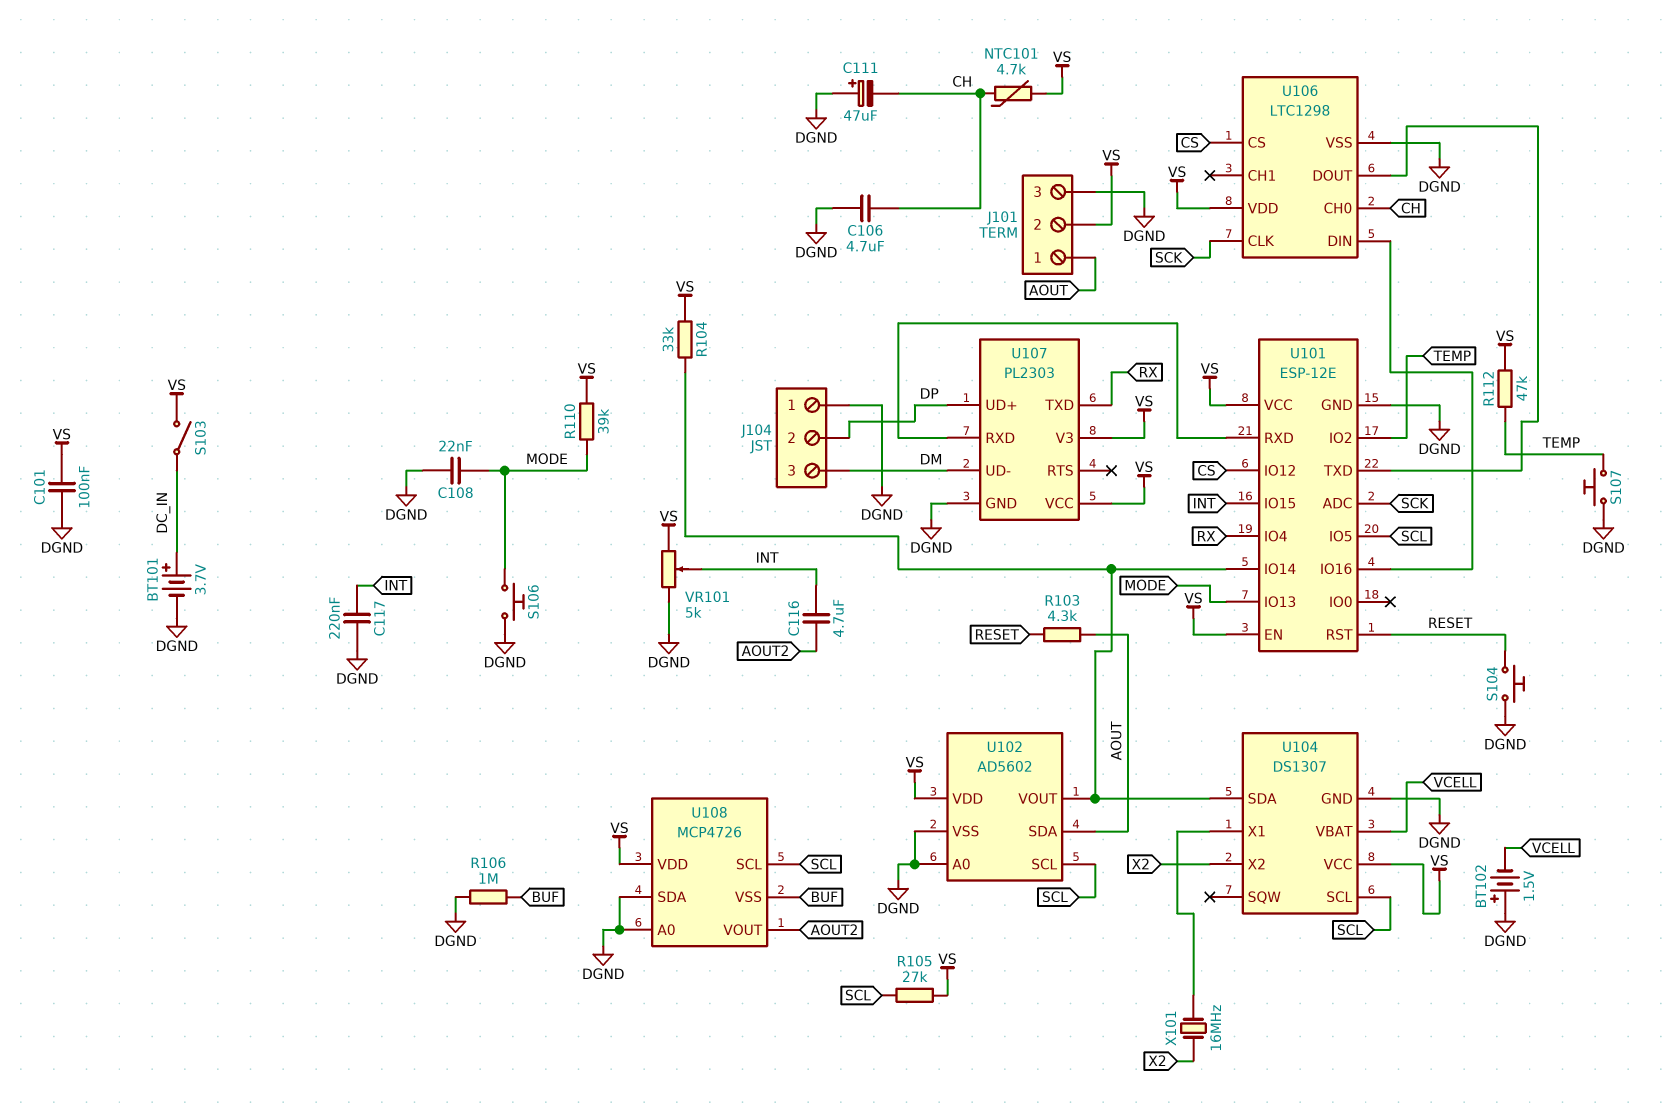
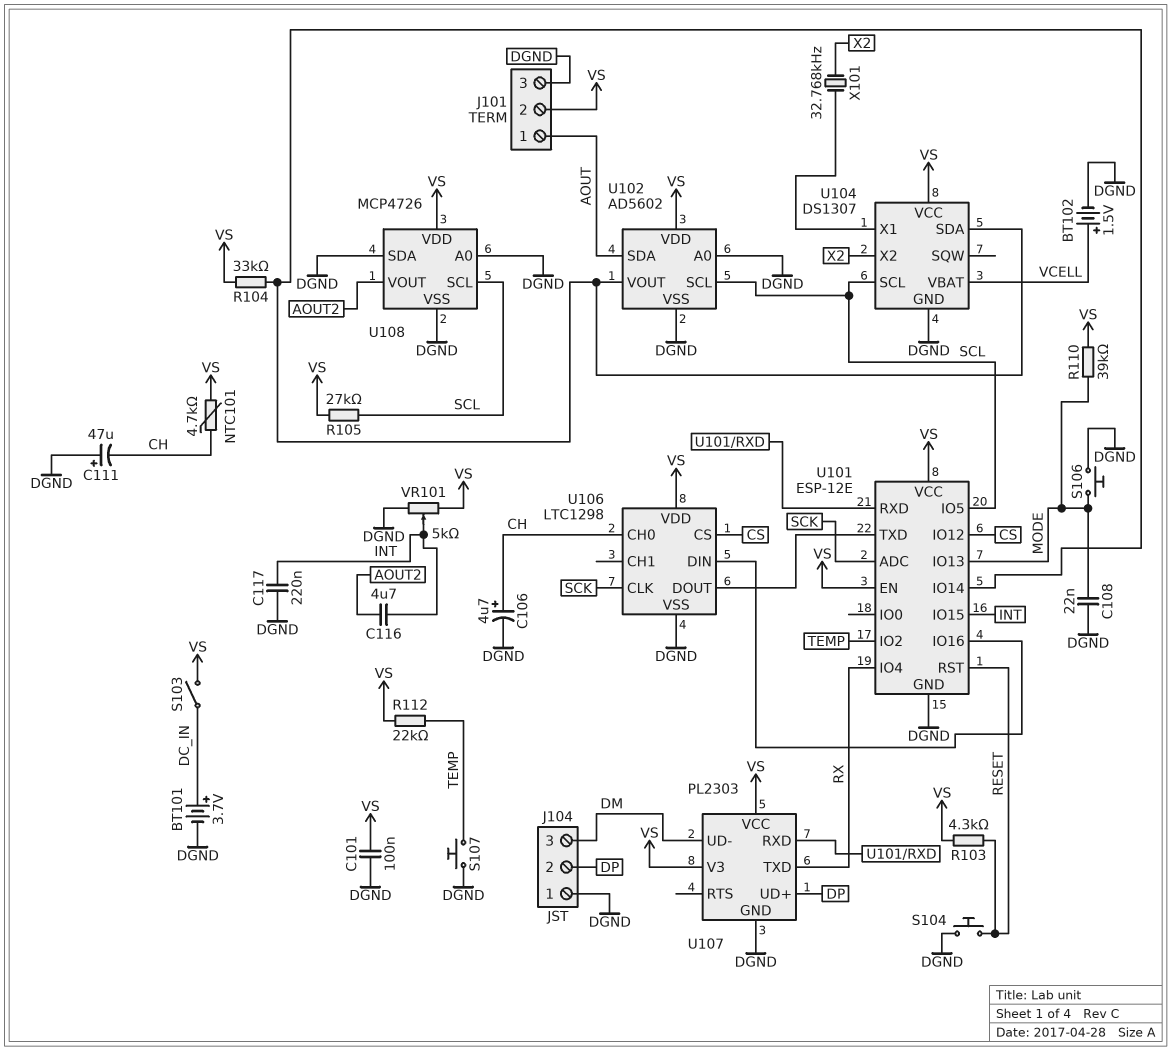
BT102: 1.5V (plus DGND, minus VCELL) -> 1.5V (plus VCELL, minus DGND)
C106: 4.7uF (CH, DGND) -> 4.7uF (plus CH, minus DGND)
R103: 4.3k (AOUT, RESET) -> 4.3k (RESET, VS)
R106: 1M (BUF, DGND) -> none
R112: 47k (TEMP, VS) -> 22k (TEMP, VS)
U108 pin VSS: BUF -> DGND
X101: 16MHz (U104/X1, X2) -> 32.768kHz (U104/X1, X2)

